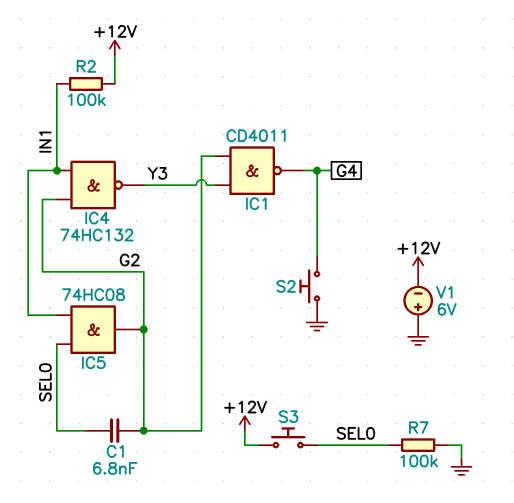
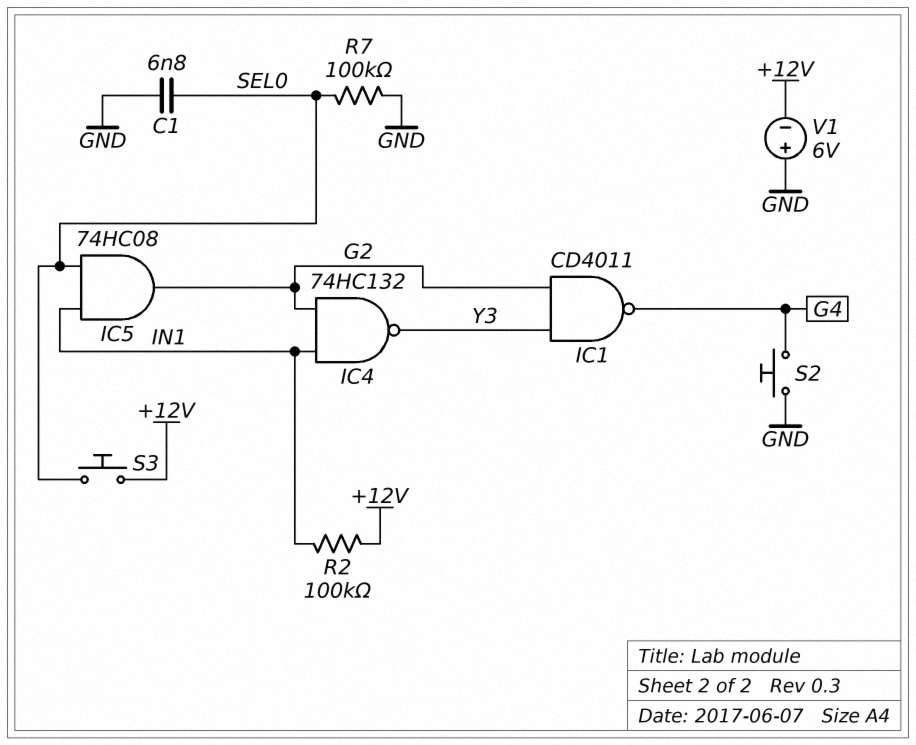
C1: 6.8nF (G2, SEL0) -> 6.8nF (GND, SEL0)

